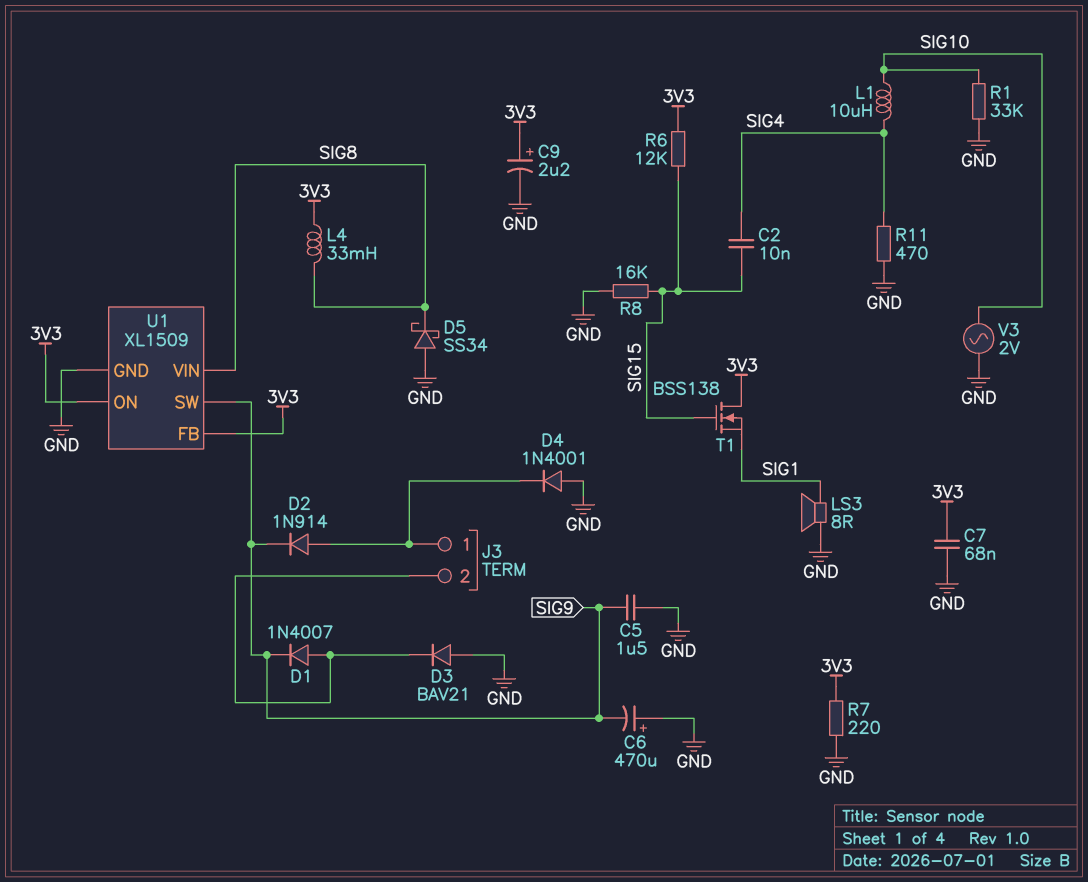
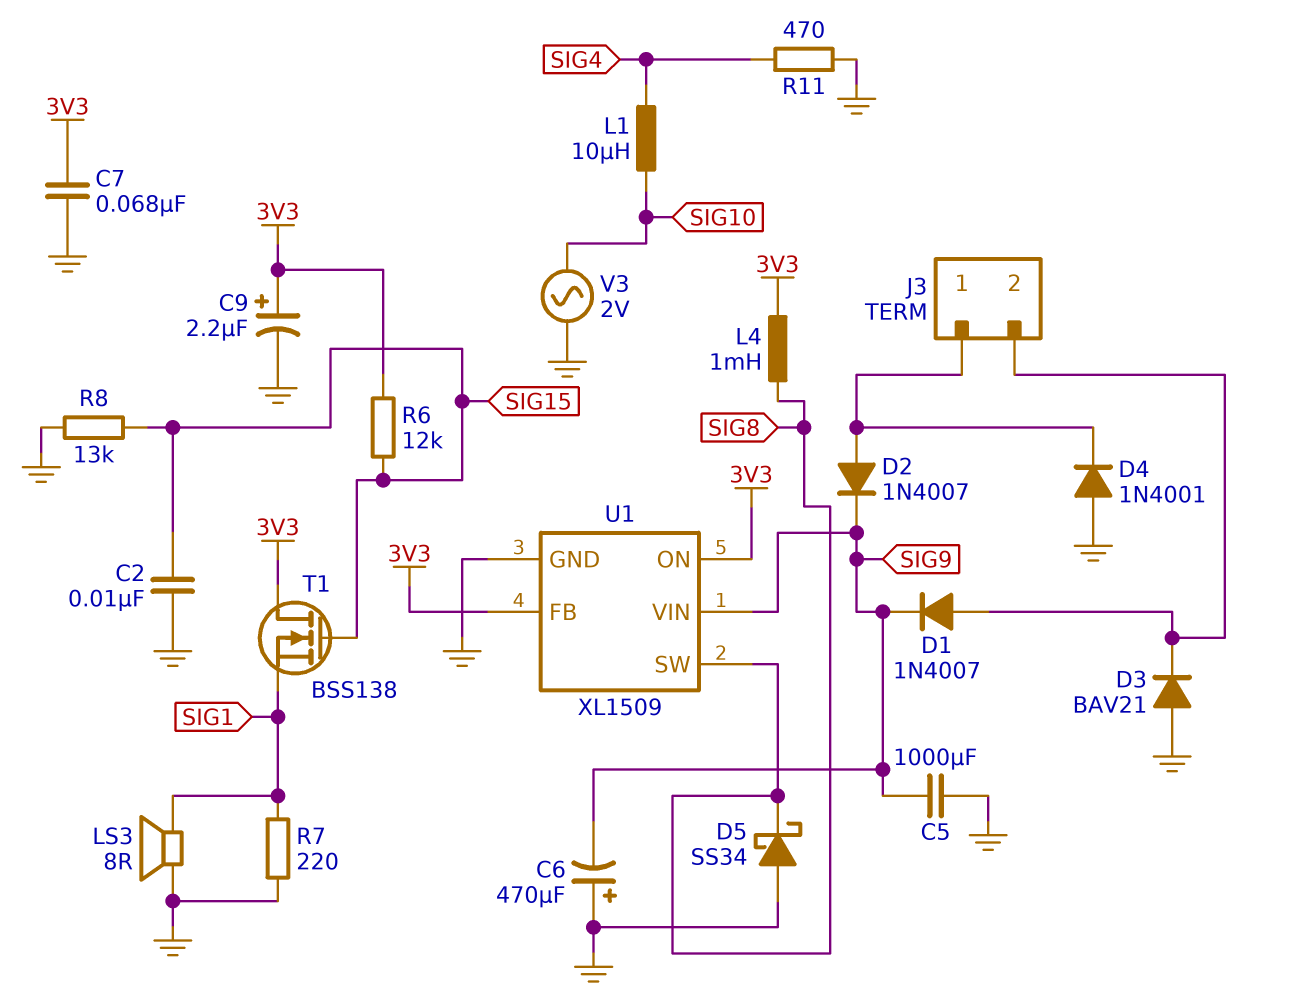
C2: 10nF (SIG4, SIG15) -> 10nF (GND, SIG15)
C5: 1.5uF (GND, SIG9) -> 1000uF (GND, SIG9)
D2: diode 1N914 (A J3/1, K SIG9) -> diode 1N4007 (A J3/1, K SIG9)
L4: 33mH (3V3, SIG8) -> 1mH (3V3, SIG8)
R1: 33k (GND, SIG10) -> none
R7: 220 (3V3, GND) -> 220 (GND, SIG1)
R8: 16k (GND, SIG15) -> 13k (GND, SIG15)
U1 pin SW: SIG9 -> SIG8
U1 pin VIN: SIG8 -> SIG9

